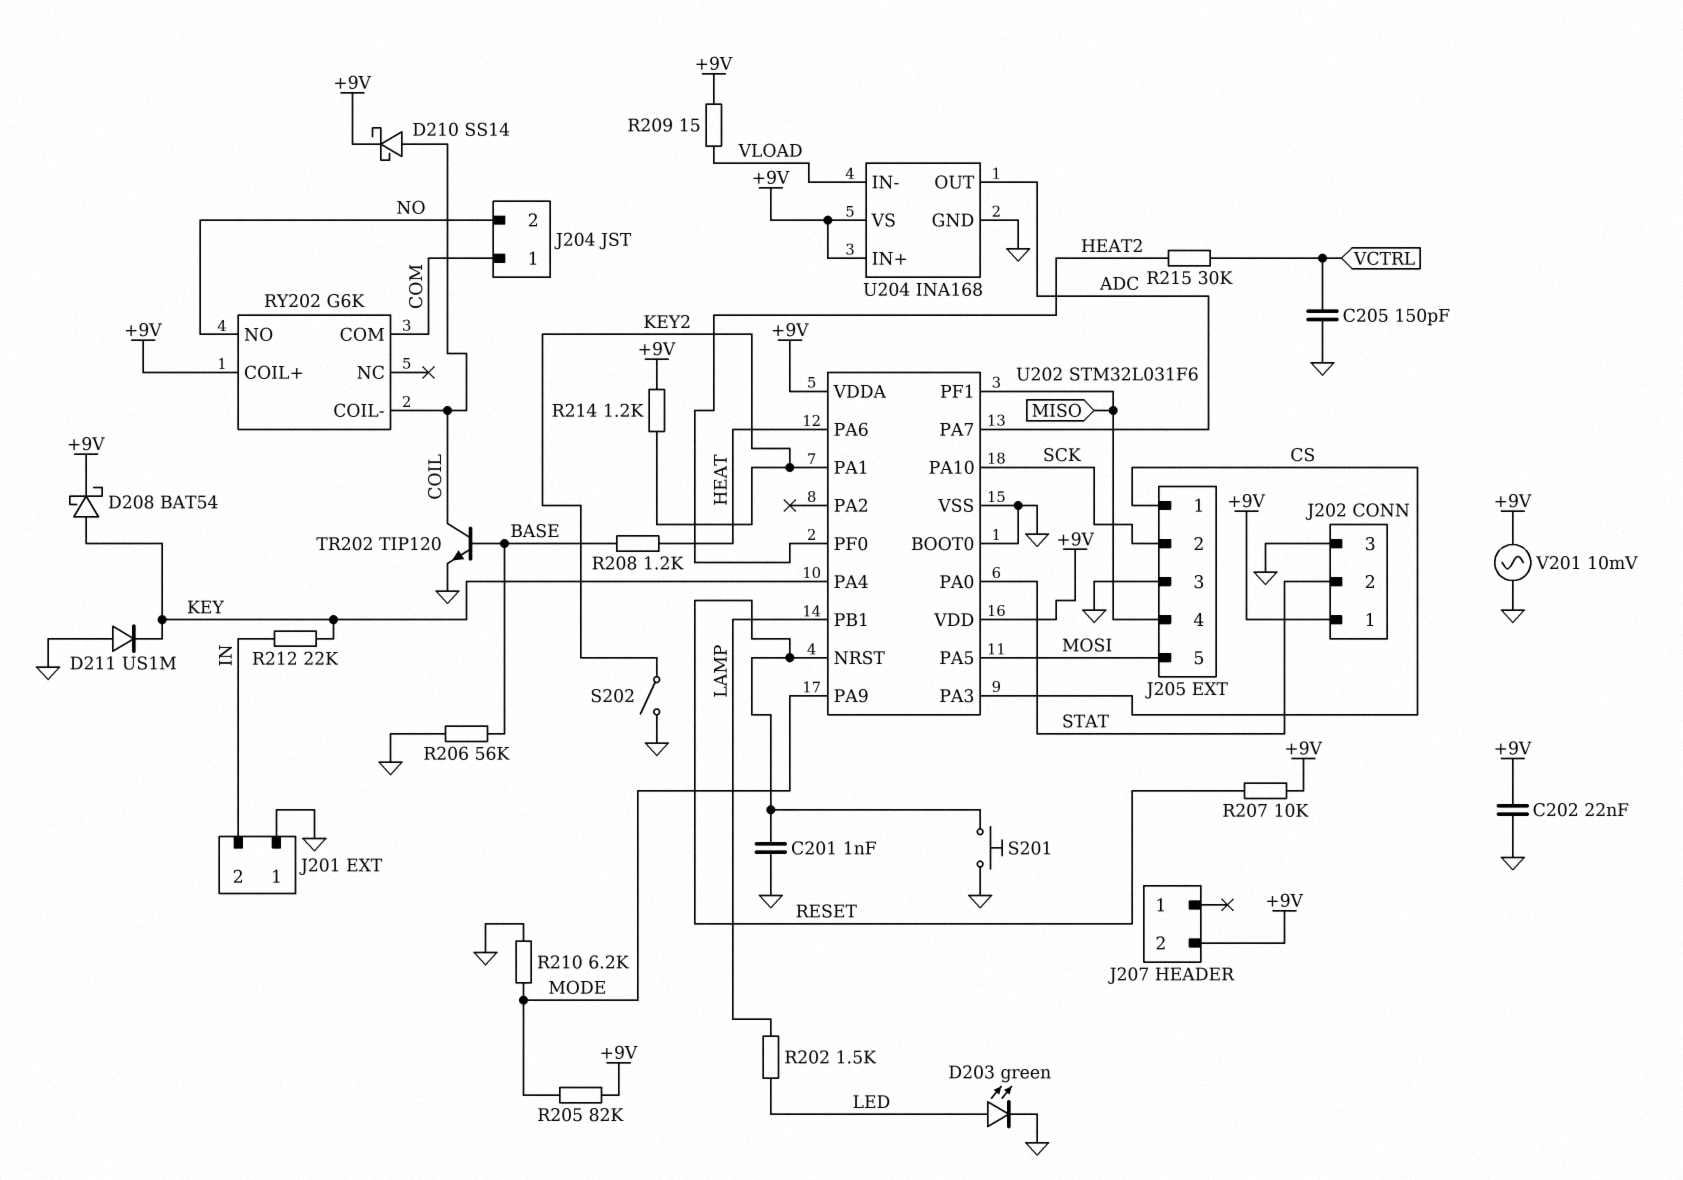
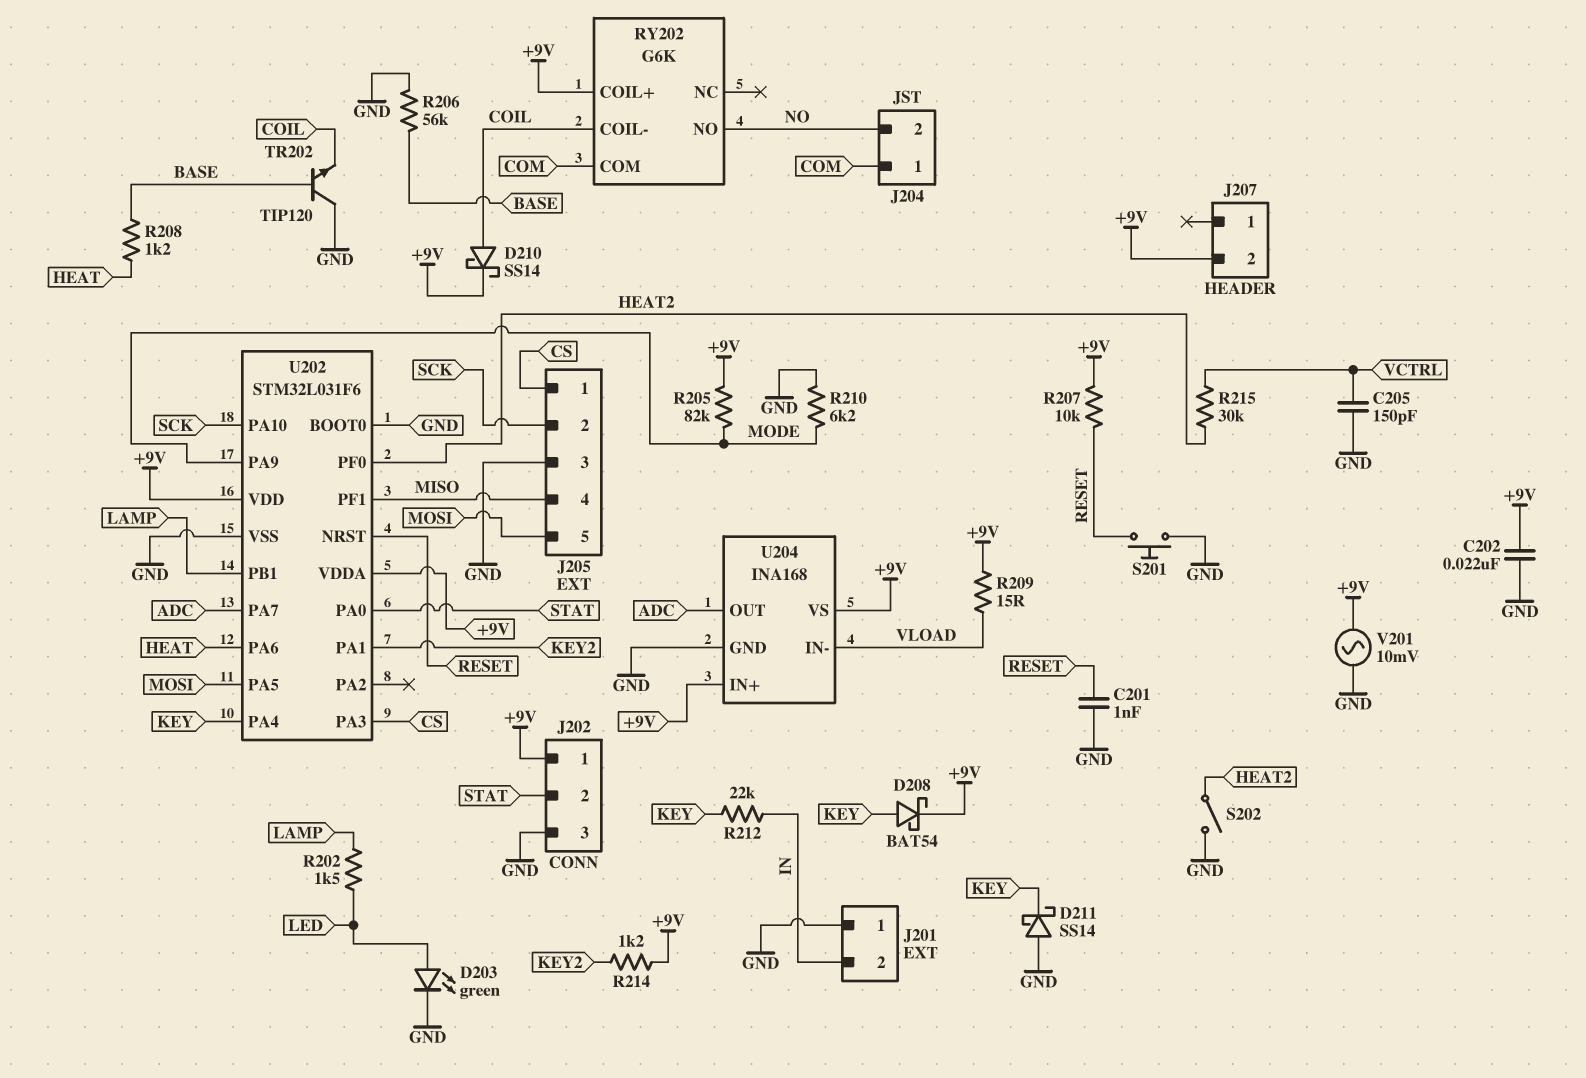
D211: diode US1M (A GND, K KEY) -> schottky SS14 (A GND, K KEY)
S202: switch (GND, KEY2) -> switch (GND, HEAT2)
TR202: NPN TIP120 (B BASE, C COIL, E GND) -> NPN TIP120 (B BASE, C GND, E COIL)

